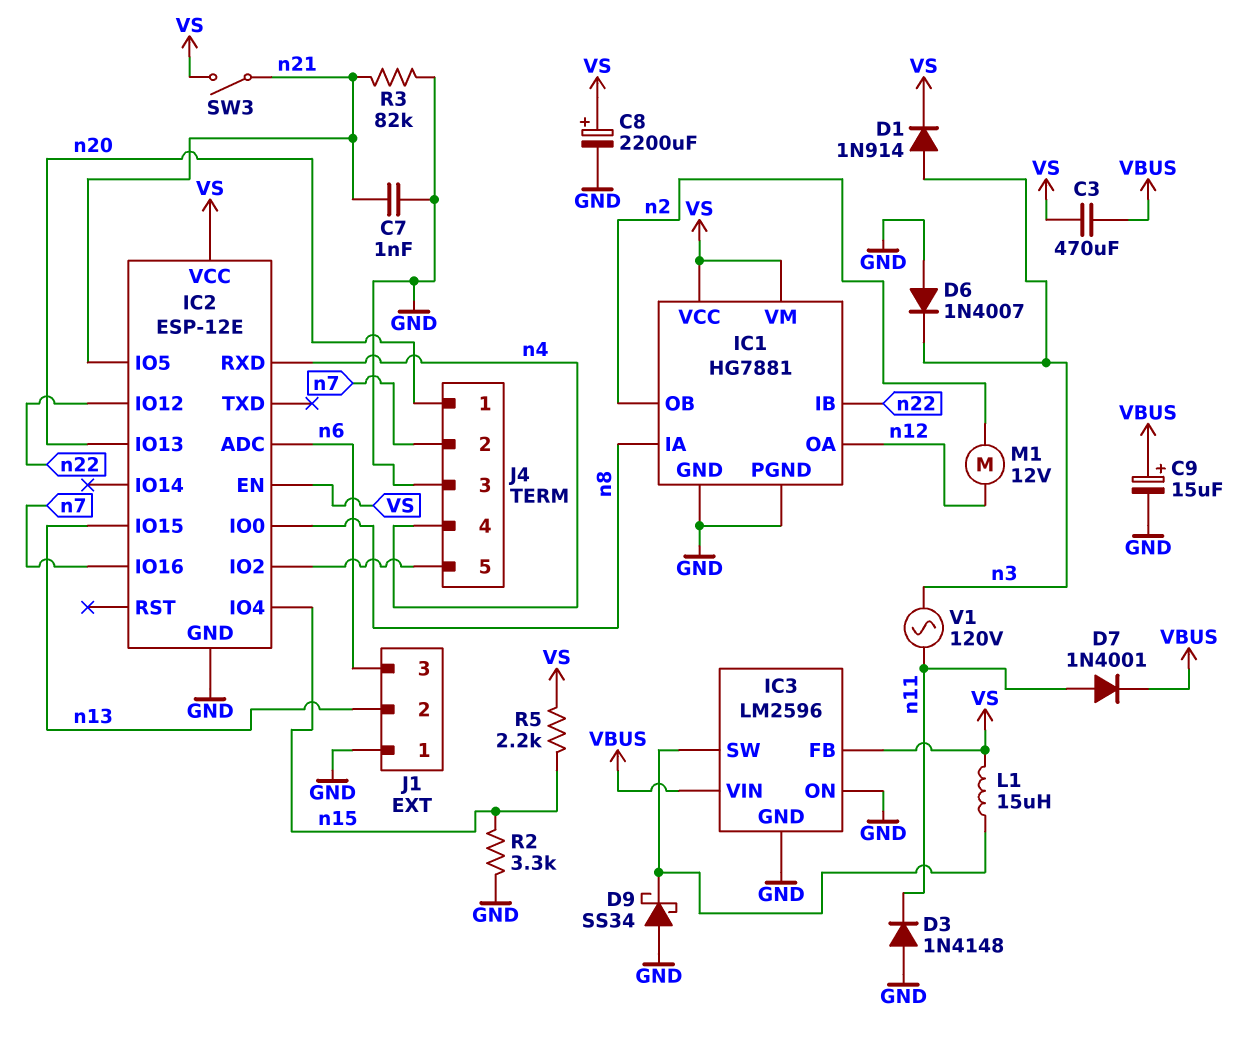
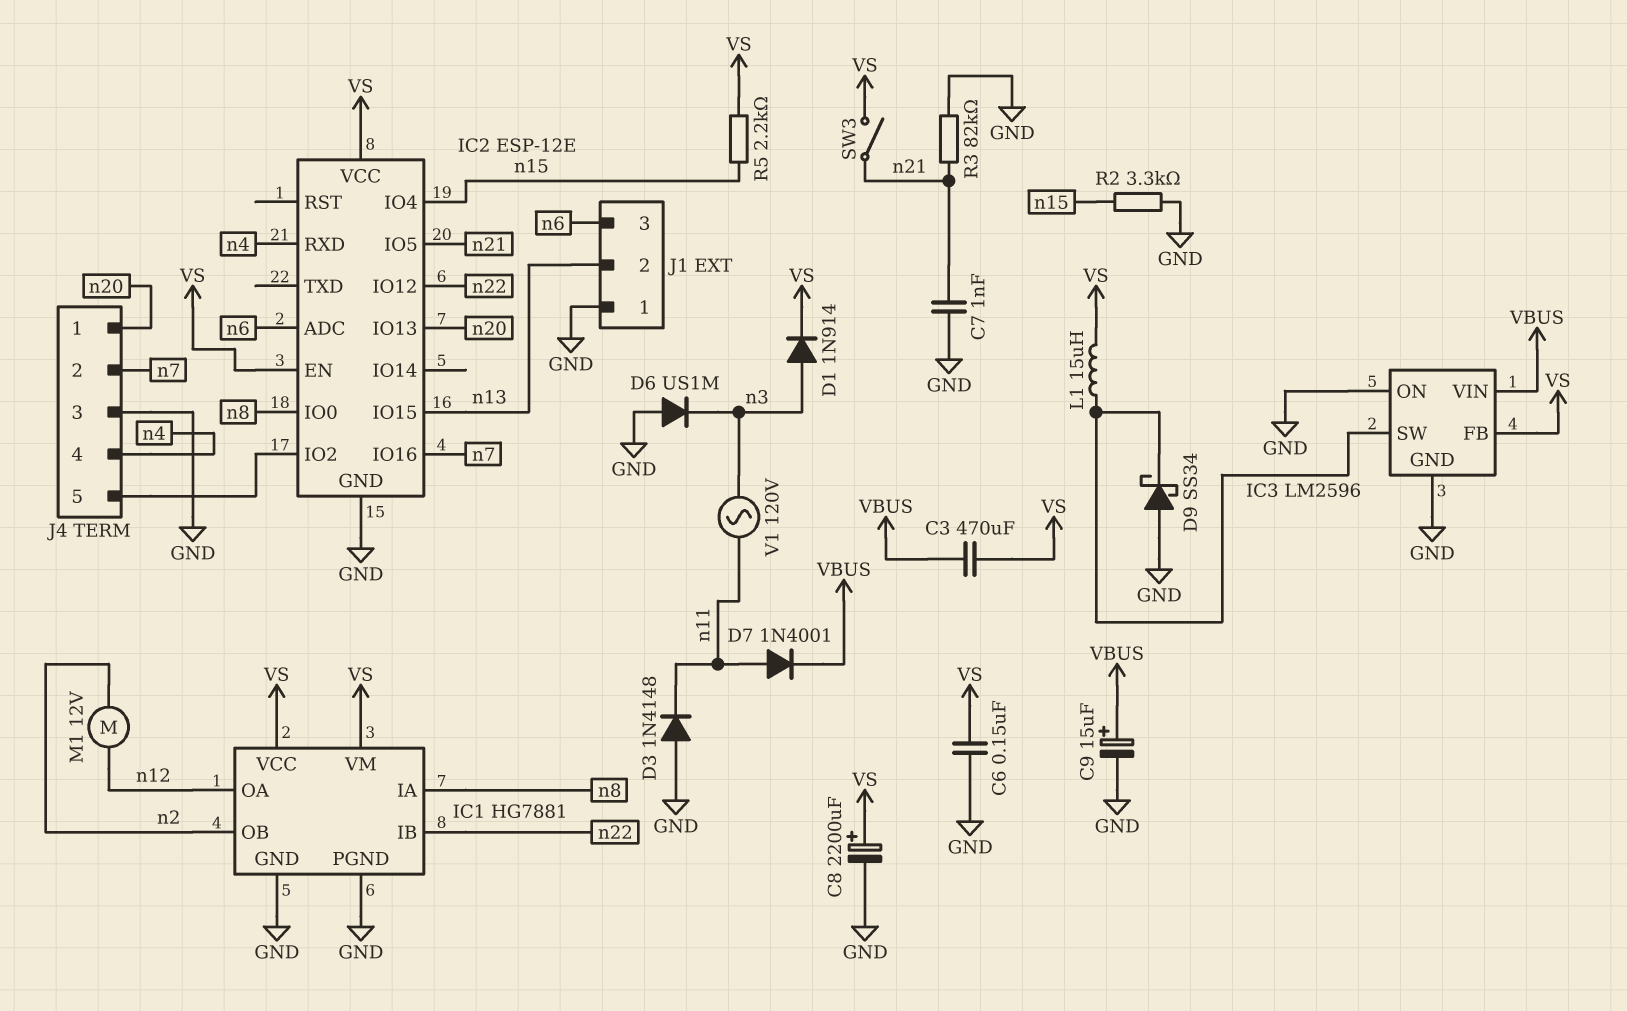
C6: none -> 150nF (GND, VS)
D6: diode 1N4007 (A GND, K n3) -> diode US1M (A GND, K n3)

